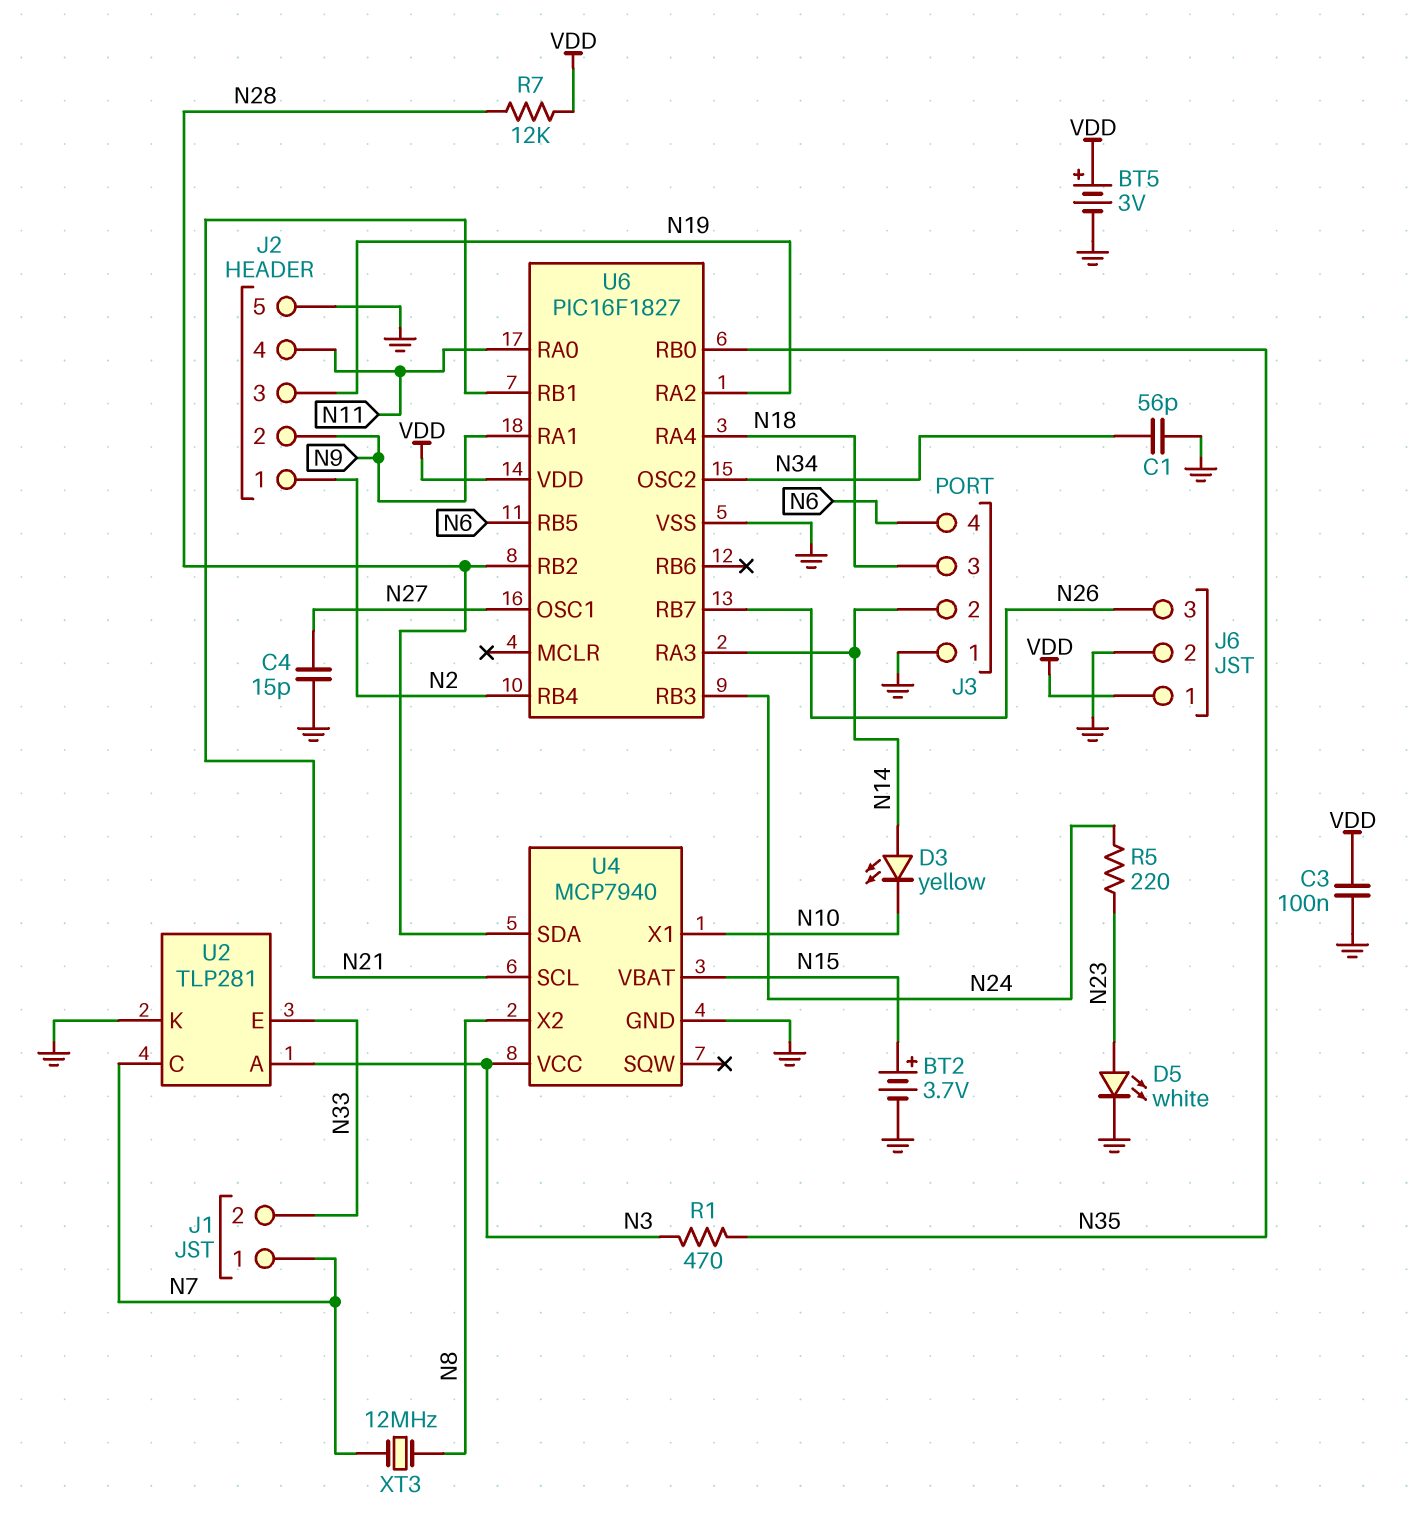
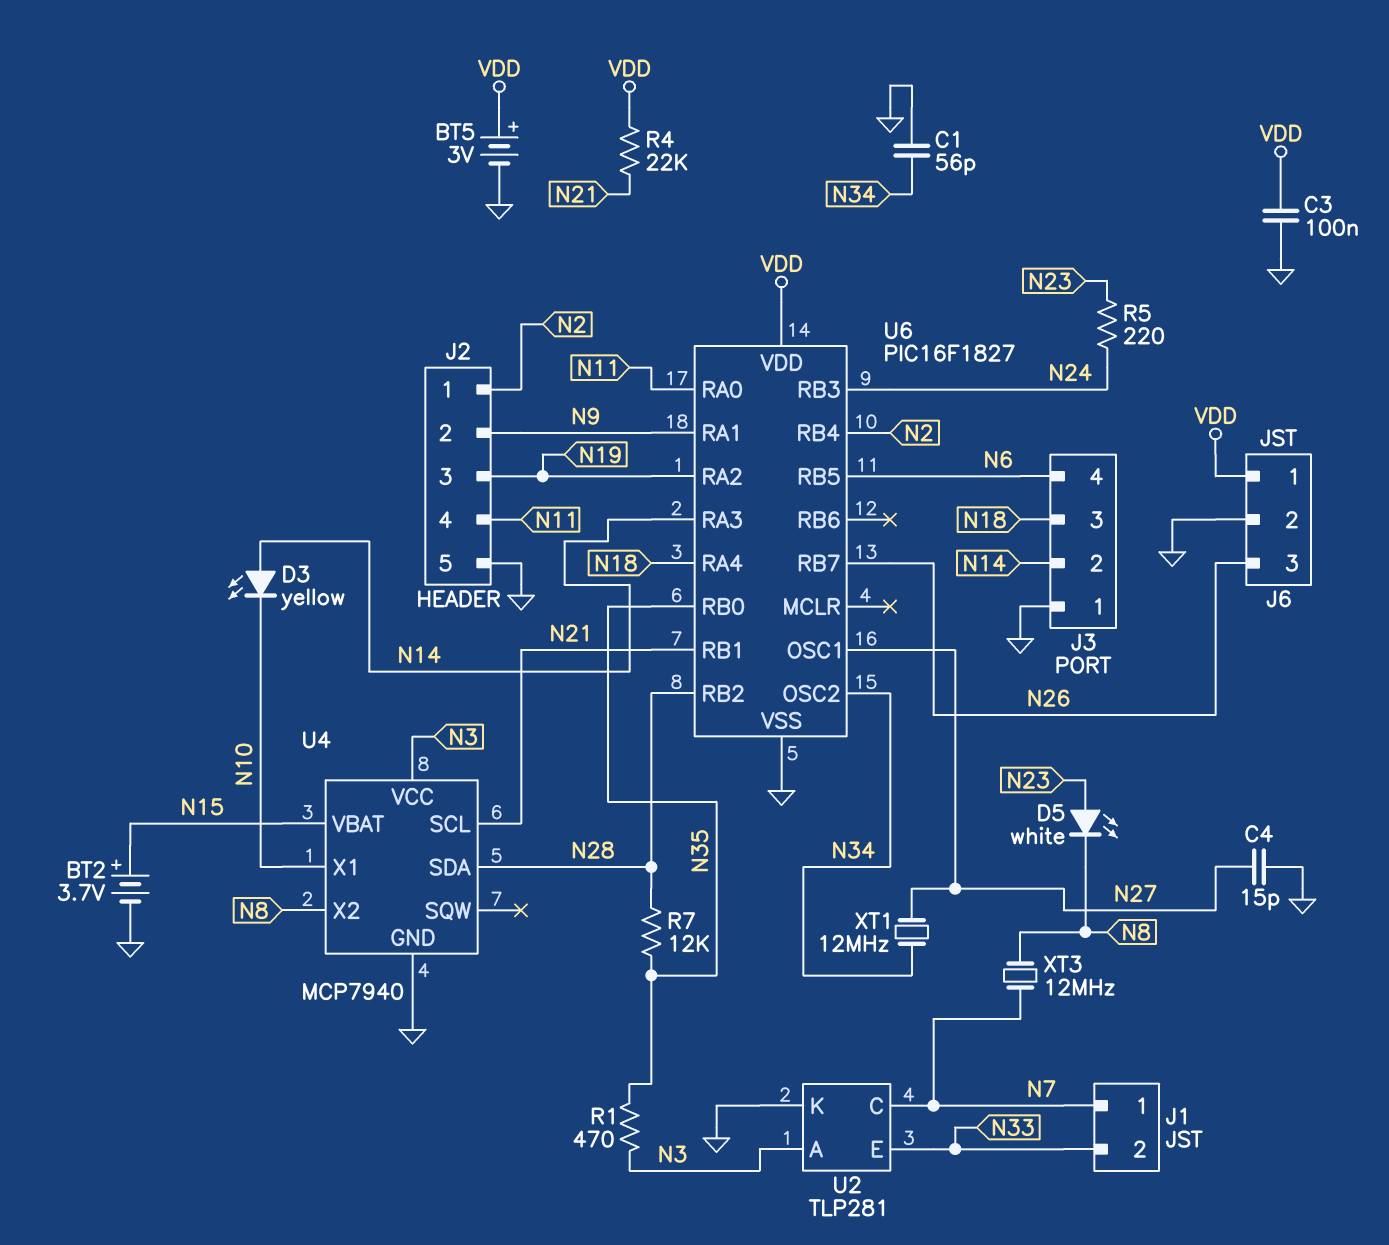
D5: LED white (A N23, K GND) -> LED white (A N23, K N8)
R4: none -> 22k (N21, VDD)
R7: 12k (N28, VDD) -> 12k (N28, N35)
XT1: none -> 12MHz (N27, N34)

